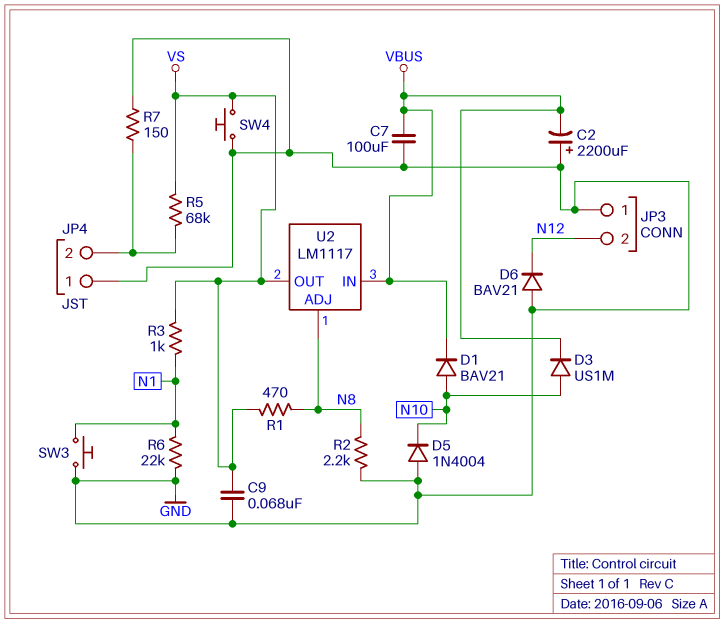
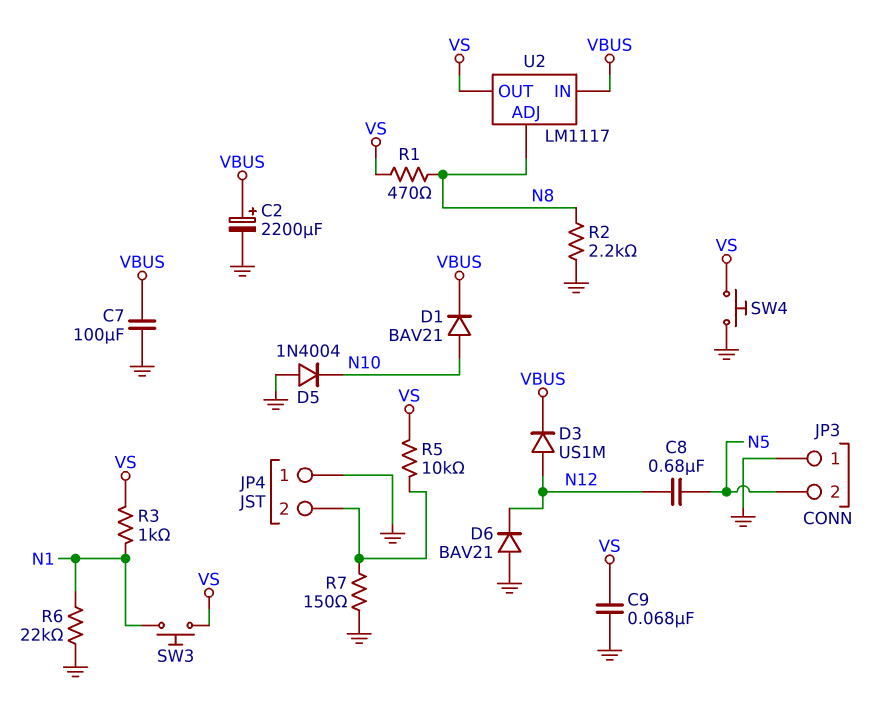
C2: 2200uF (plus GND, minus VBUS) -> 2200uF (plus VBUS, minus GND)
C8: none -> 680nF (N5, N12)
D3: diode US1M (A N10, K VBUS) -> diode US1M (A N12, K VBUS)
JP3 pin 2: N12 -> N5
R5: 68k (JP4/2, VS) -> 10k (JP4/2, VS)
SW3: button (GND, N1) -> button (N1, VS)

